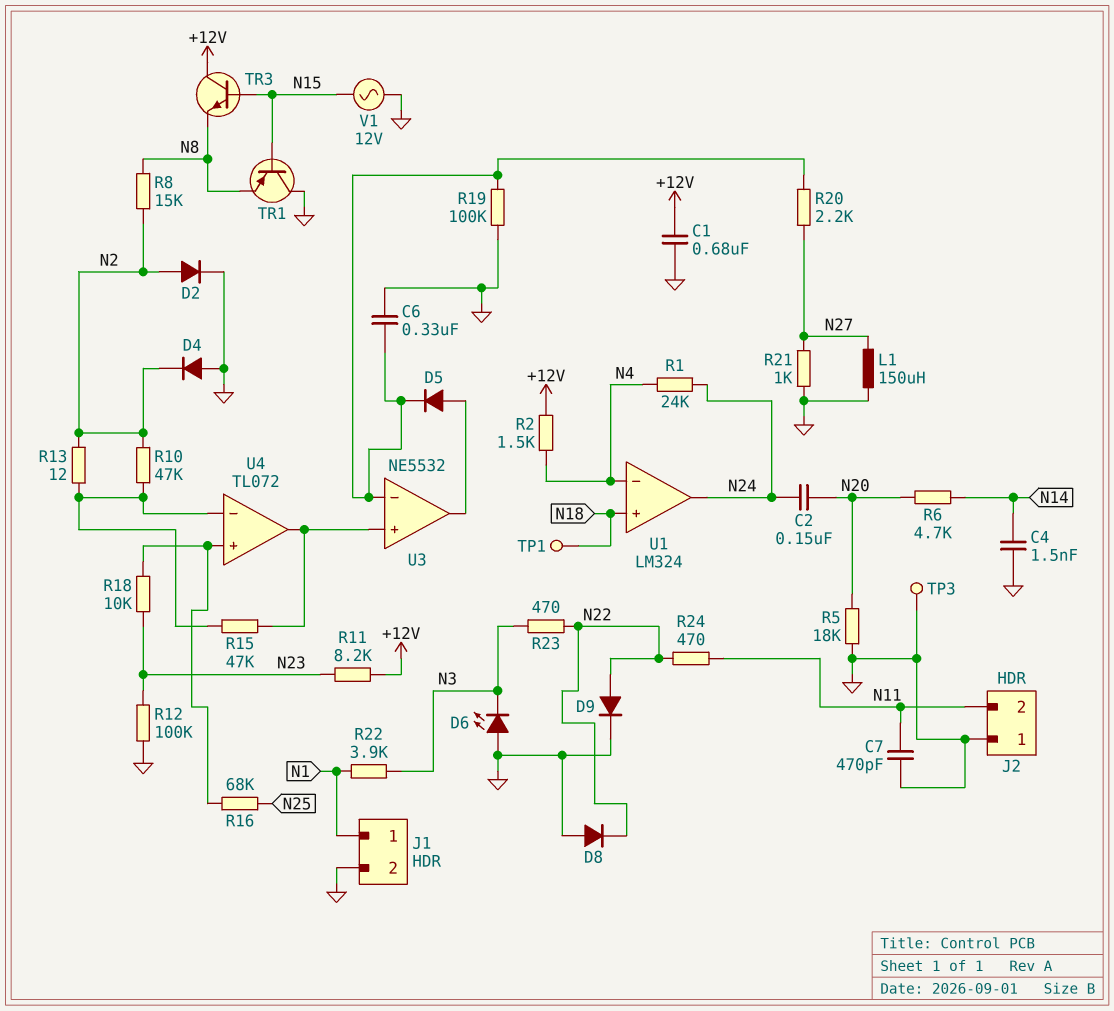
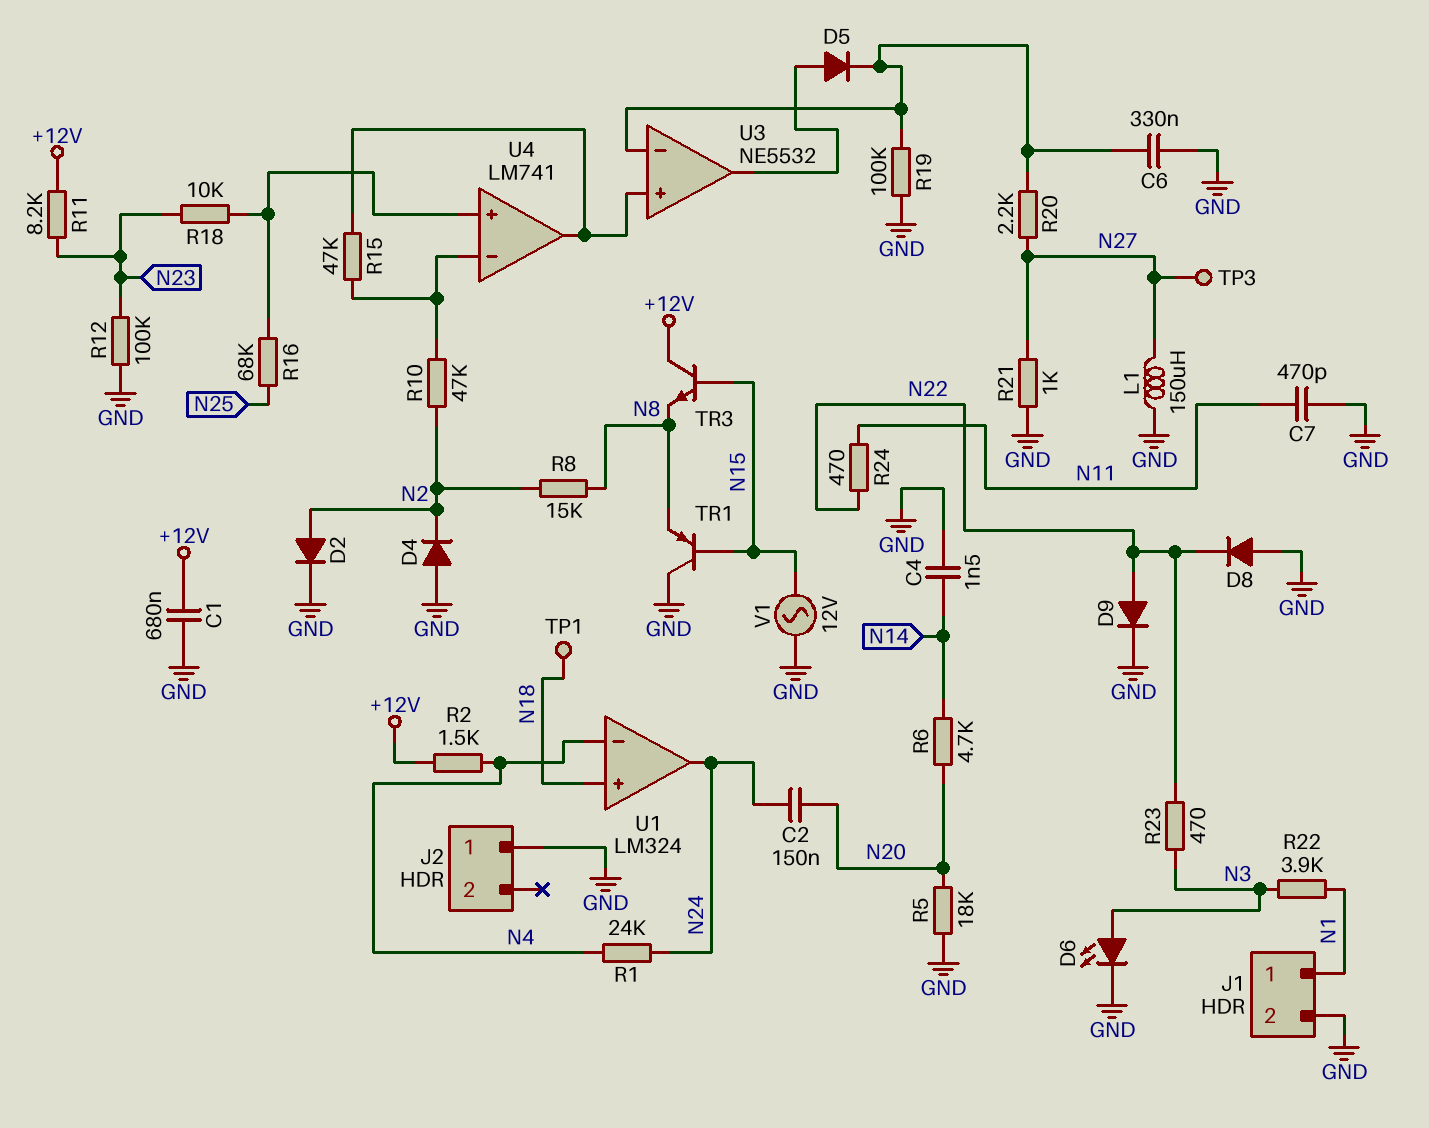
D6: LED (A GND, K N3) -> LED (A N3, K GND)
J2 pin 2: N11 -> none
R13: 12 (N2, U4/in-) -> none
TP3: test point (GND) -> test point (N27)
U4: TL072 -> LM741

